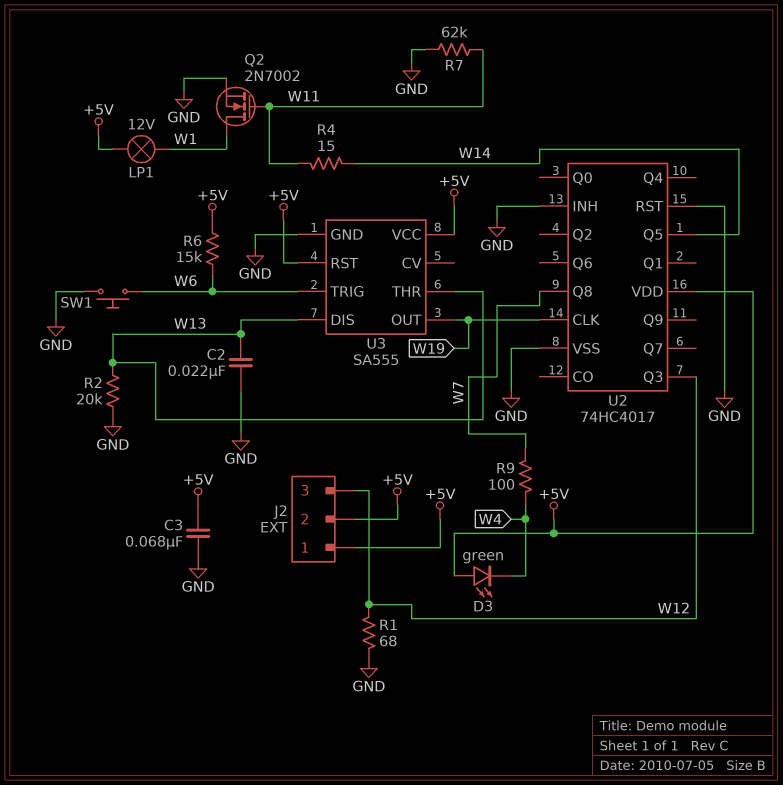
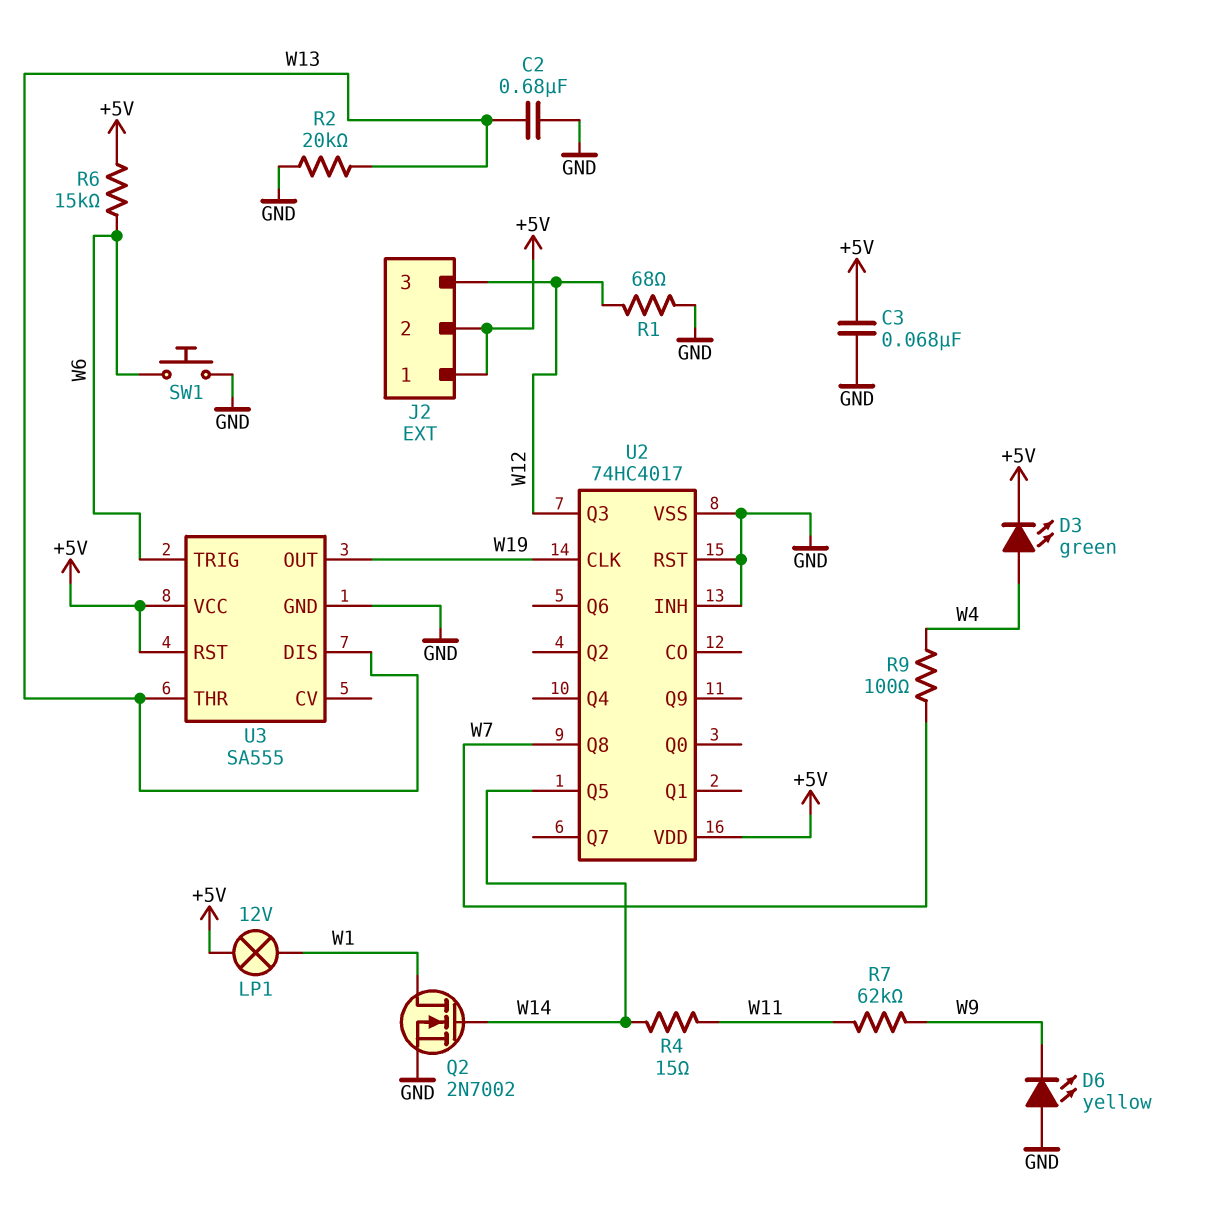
C2: 22nF (GND, W13) -> 680nF (GND, W13)
D3: LED green (A +5V, K W4) -> LED green (A W4, K +5V)
D6: none -> LED yellow (A GND, K W9)
Q2: NMOS 2N7002 (G W11, D W1, S GND) -> NMOS 2N7002 (G W14, D W1, S GND)
R7: 62k (GND, W11) -> 62k (W9, W11)

